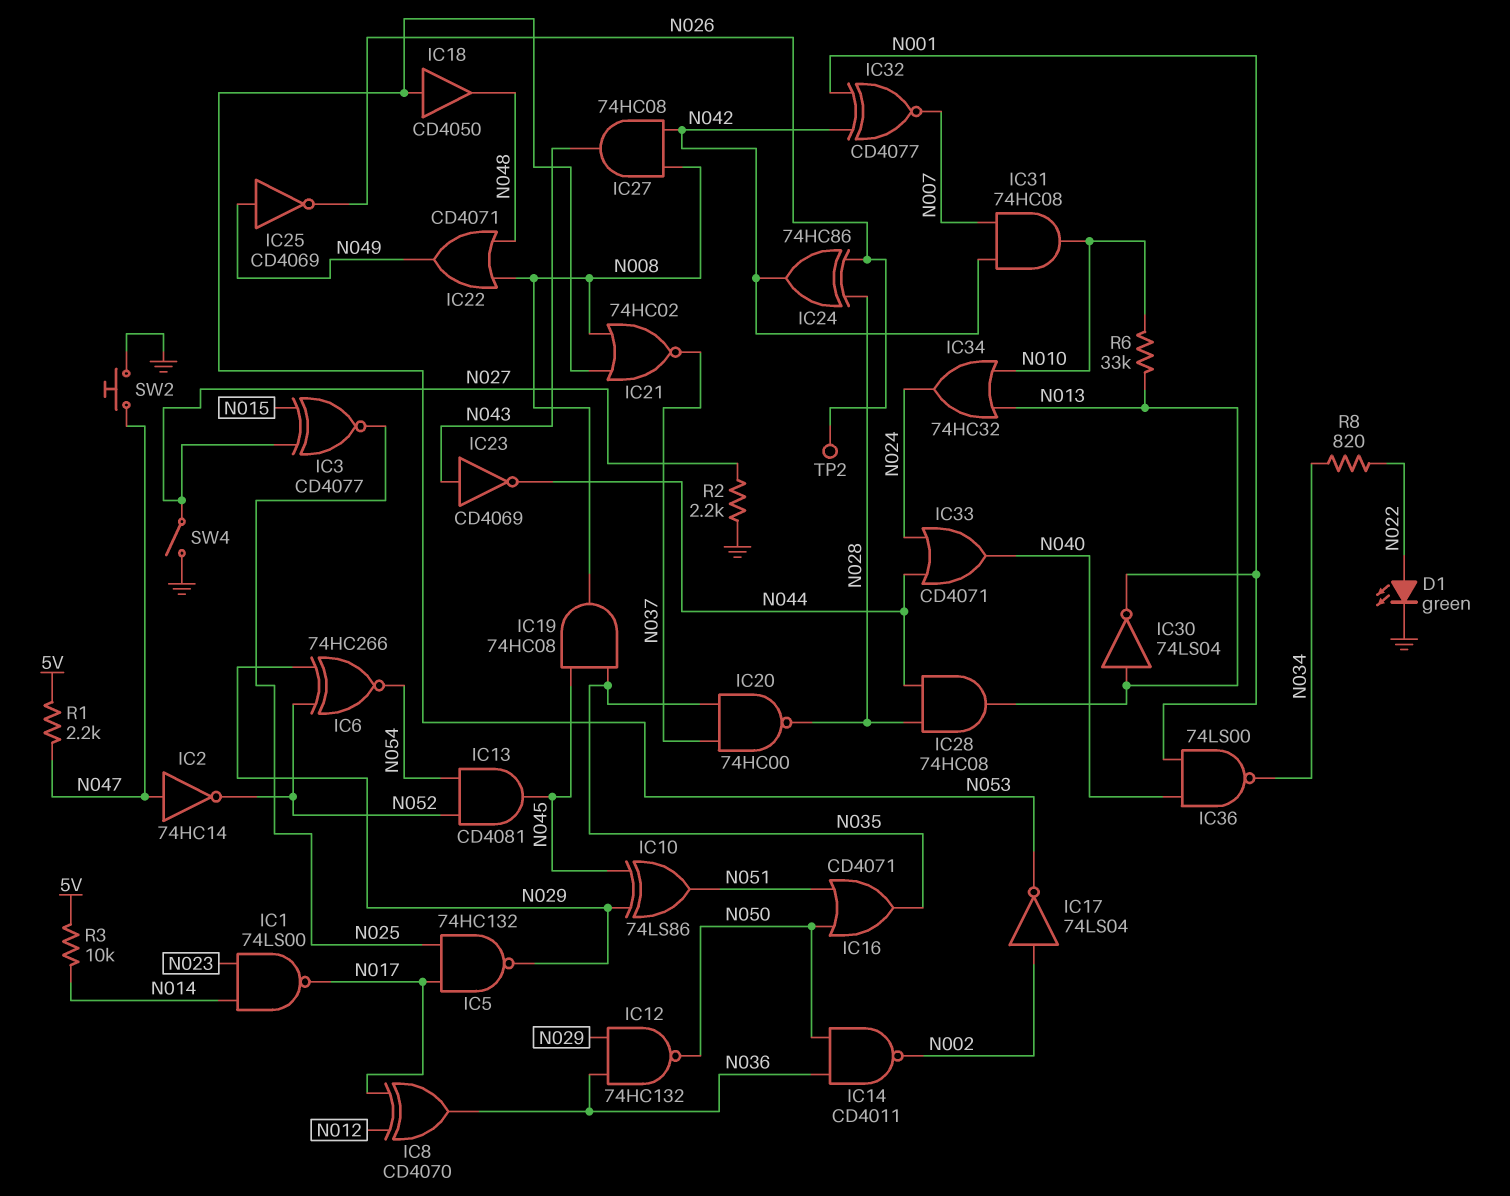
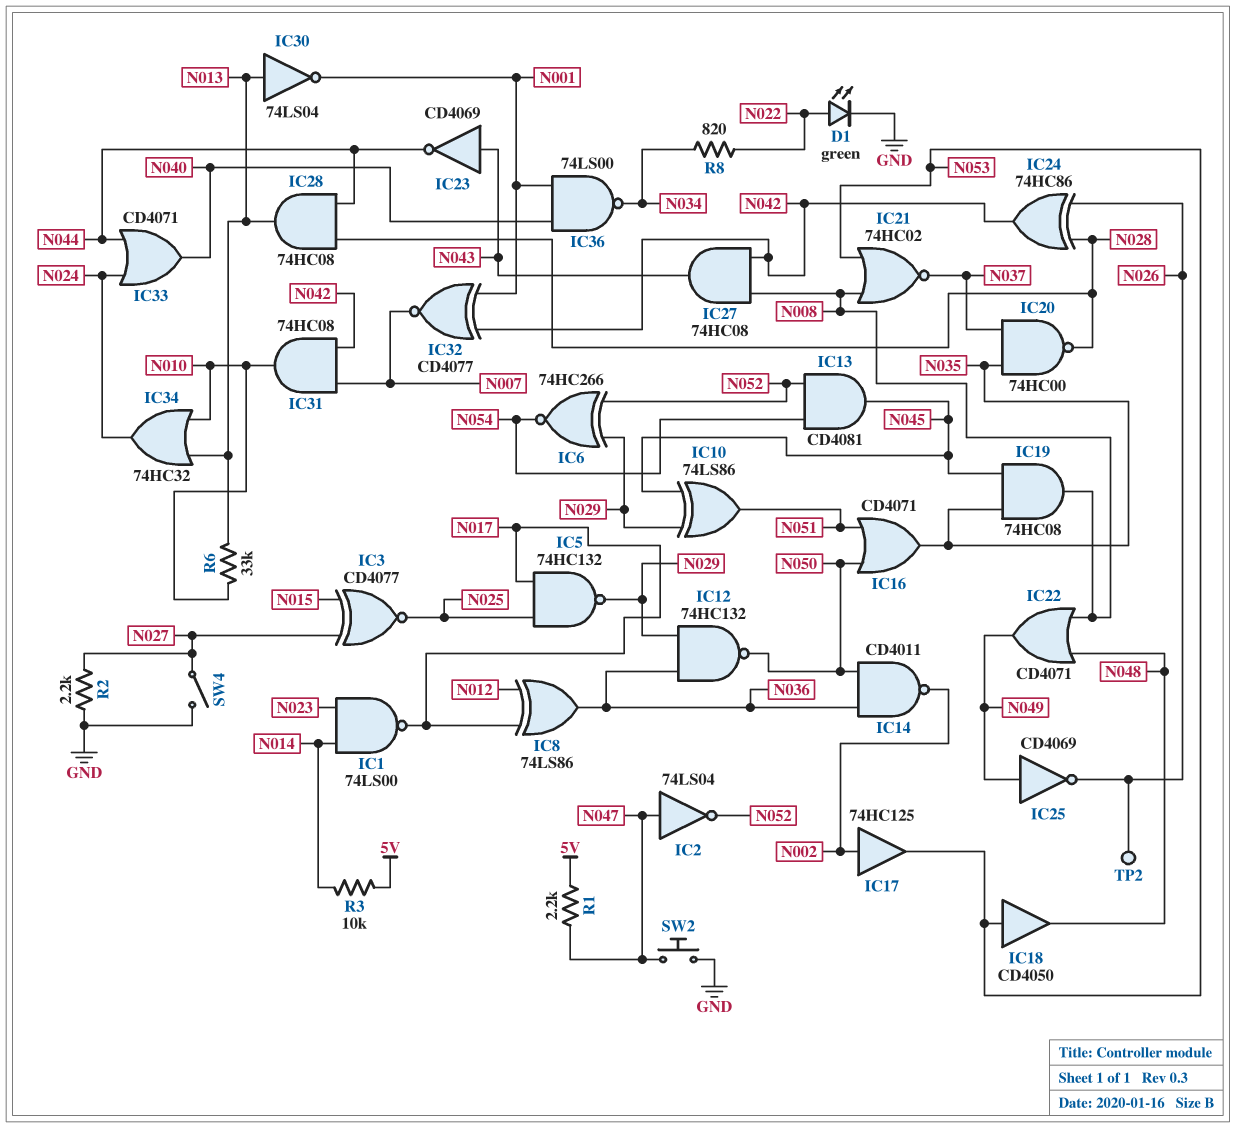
IC2: NOT 74HC14 (in N047, out N052) -> NOT 74LS04 (in N047, out N052)
IC8: XOR CD4070 (in N012, in N017, out N036) -> XOR 74LS86 (in N012, in N017, out N036)
IC17: NOT 74LS04 (in N002, out N053) -> buffer 74HC125 (in N002, out N053)

